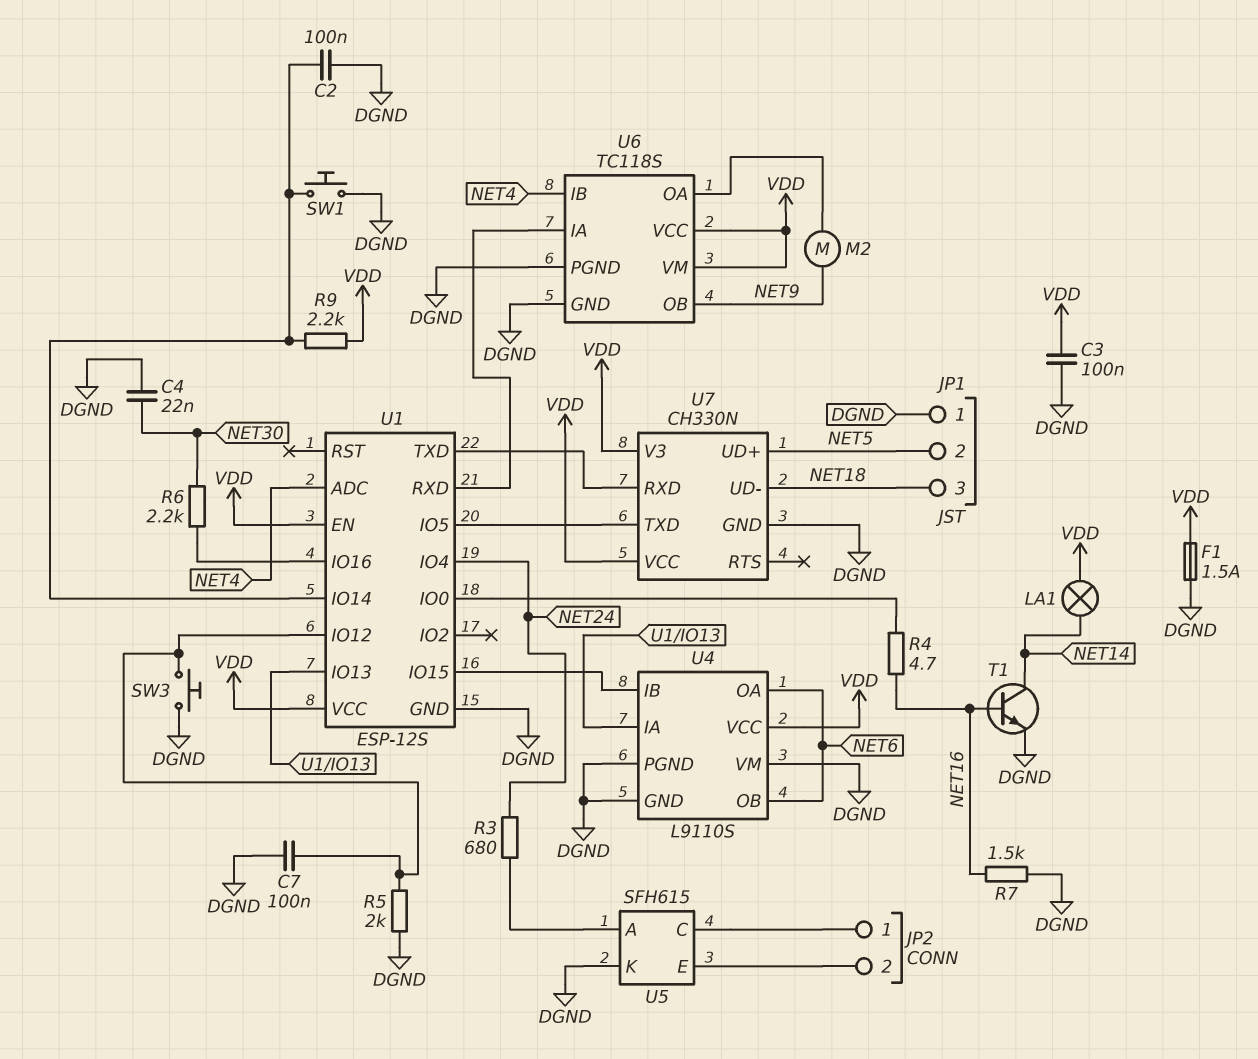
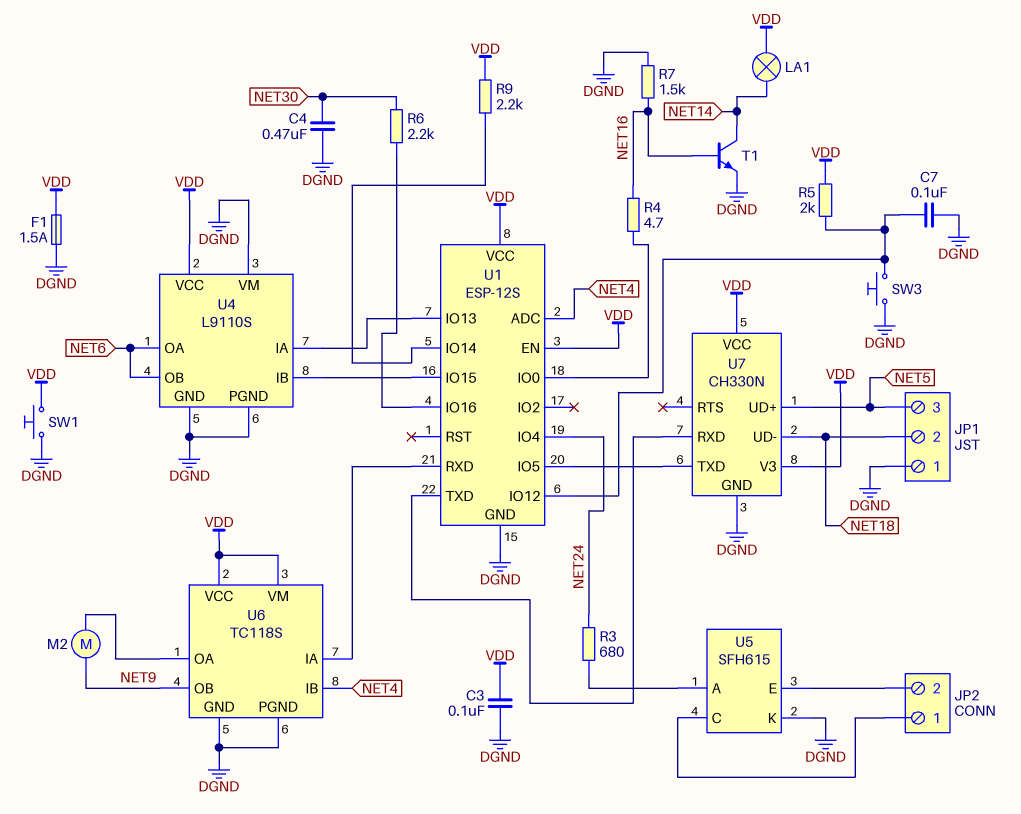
C2: 100nF (DGND, U1/IO14) -> none
C4: 22nF (DGND, NET30) -> 470nF (DGND, NET30)
JP1 pin 2: NET5 -> NET18
JP1 pin 3: NET18 -> NET5
R5: 2k (DGND, U1/IO12) -> 2k (U1/IO12, VDD)
SW1: button (DGND, U1/IO14) -> button (DGND, VDD)

